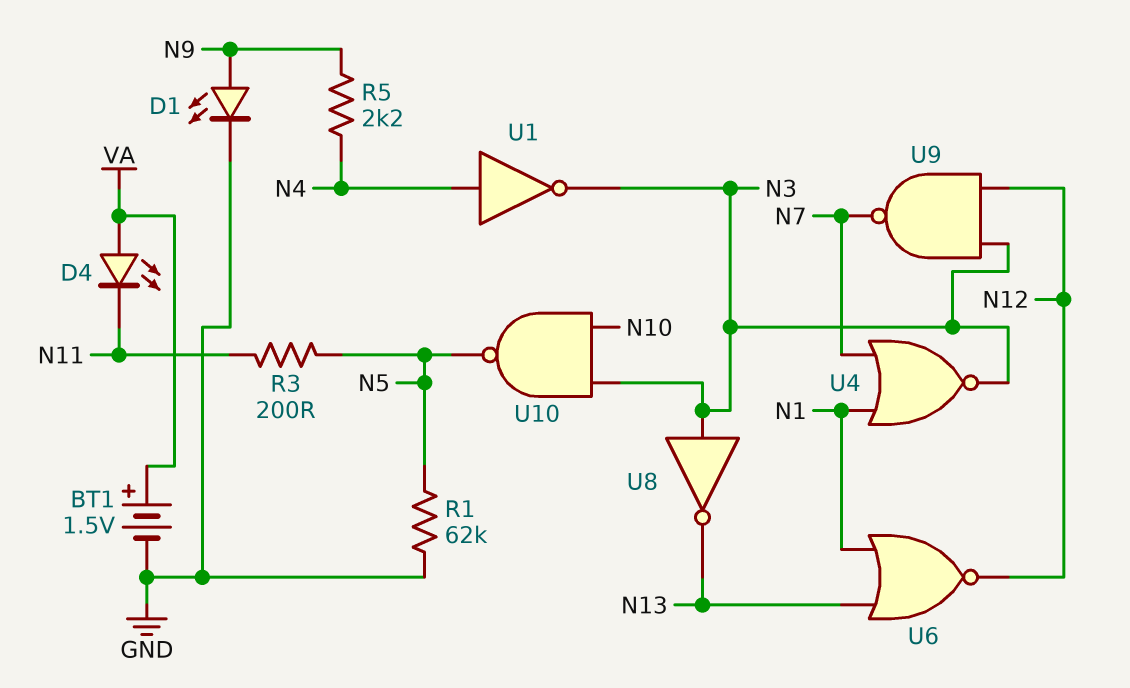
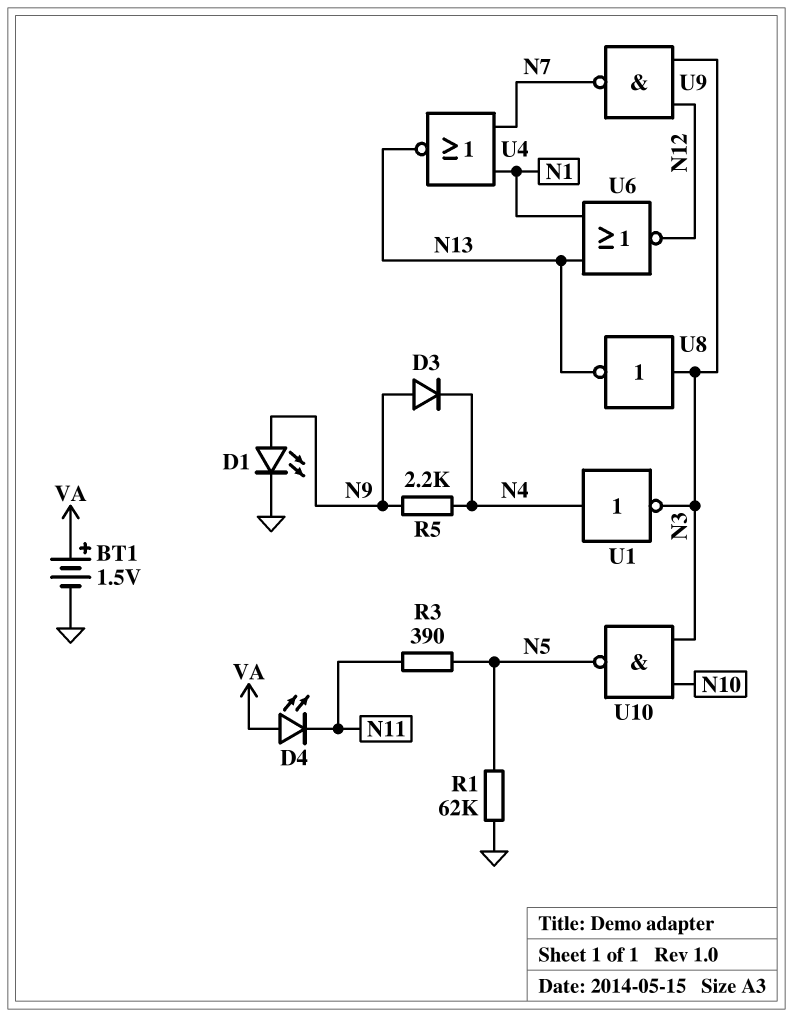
D3: none -> diode (A N9, K N4)
R3: 200 (N5, N11) -> 390 (N5, N11)
U4: NOR (in N1, in N7, out N3) -> NOR (in N1, in N7, out N13)

